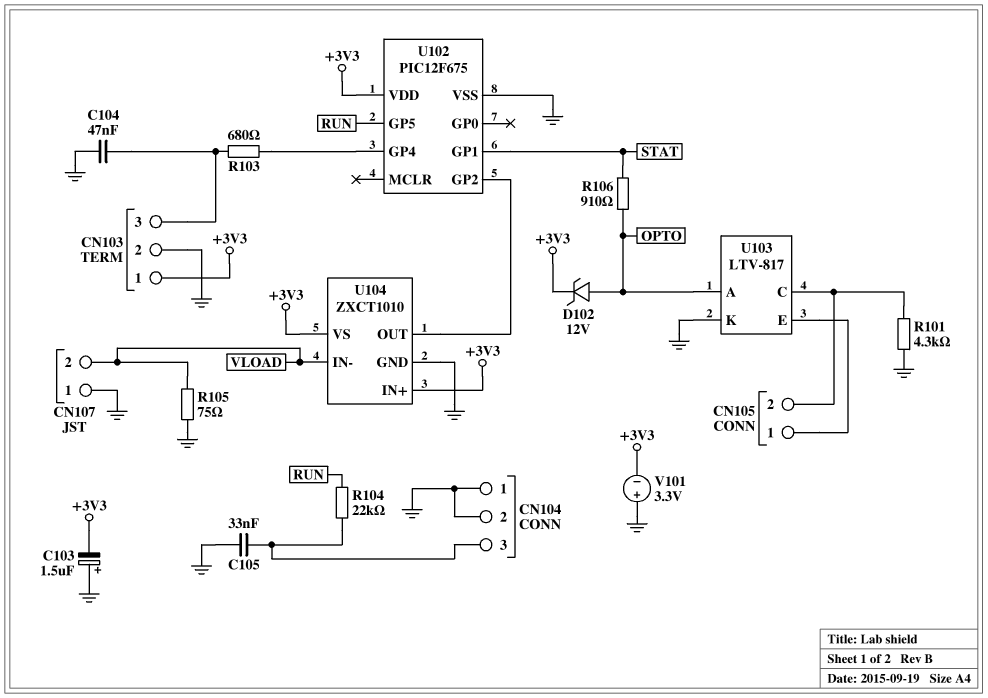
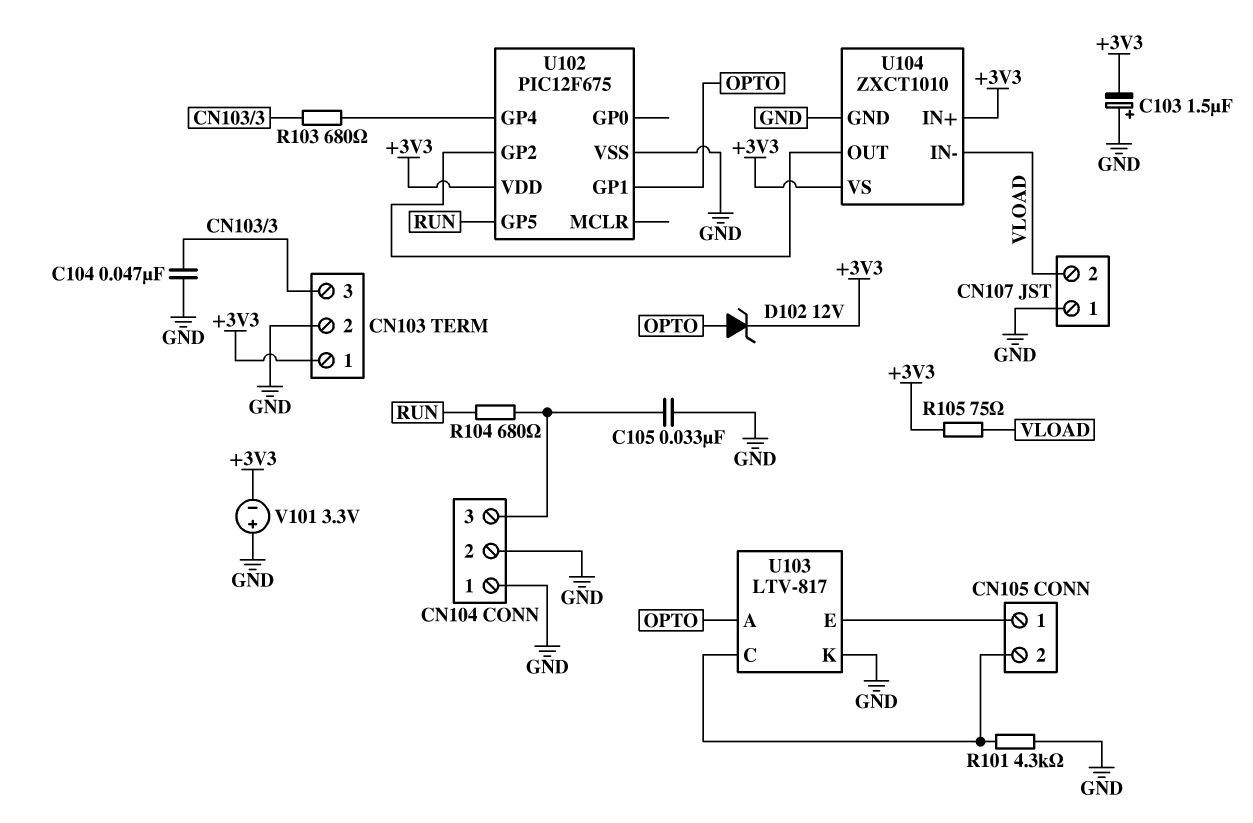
R104: 22k (CN104/3, RUN) -> 680 (CN104/3, RUN)
R105: 75 (GND, VLOAD) -> 75 (+3V3, VLOAD)
R106: 910 (OPTO, STAT) -> none
U102 pin GP1: STAT -> OPTO

